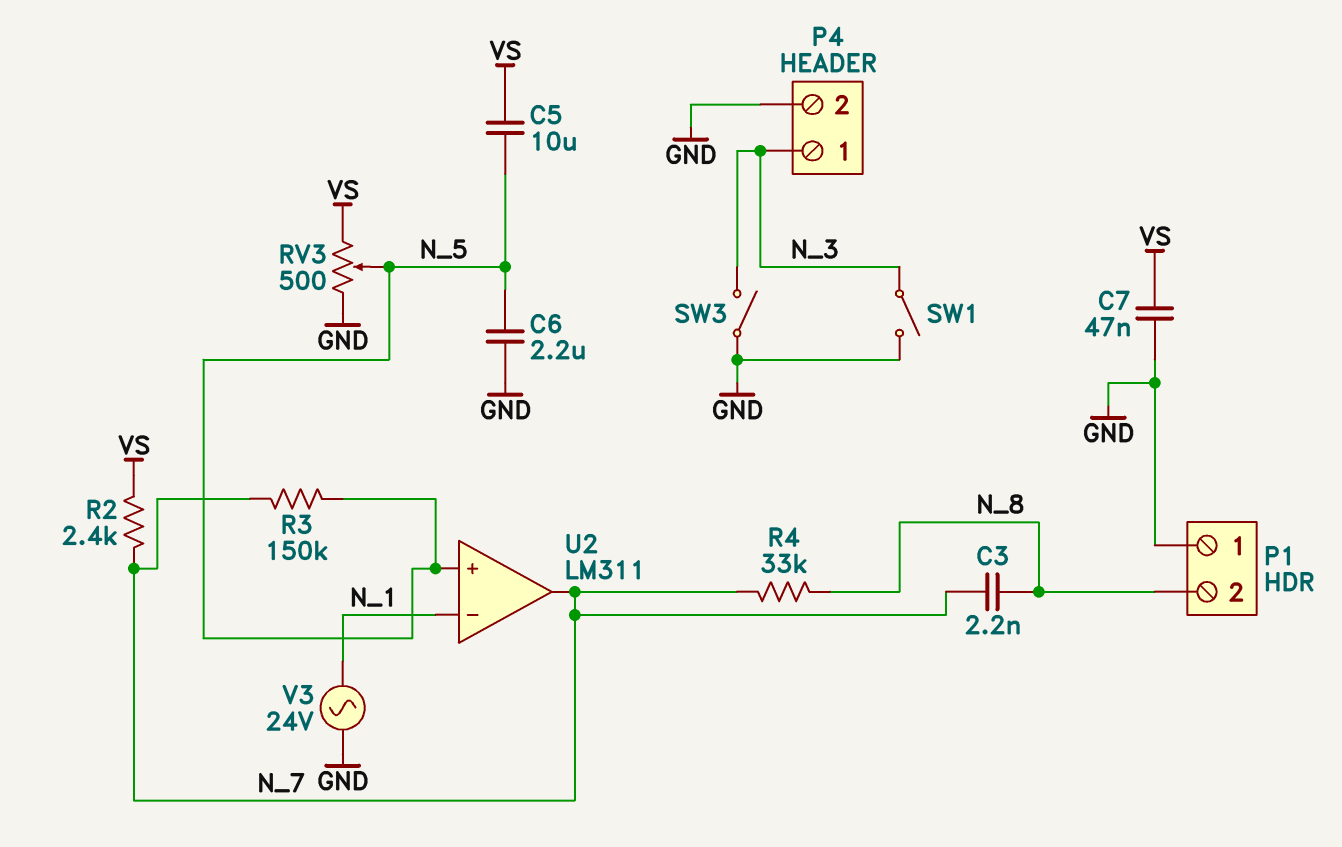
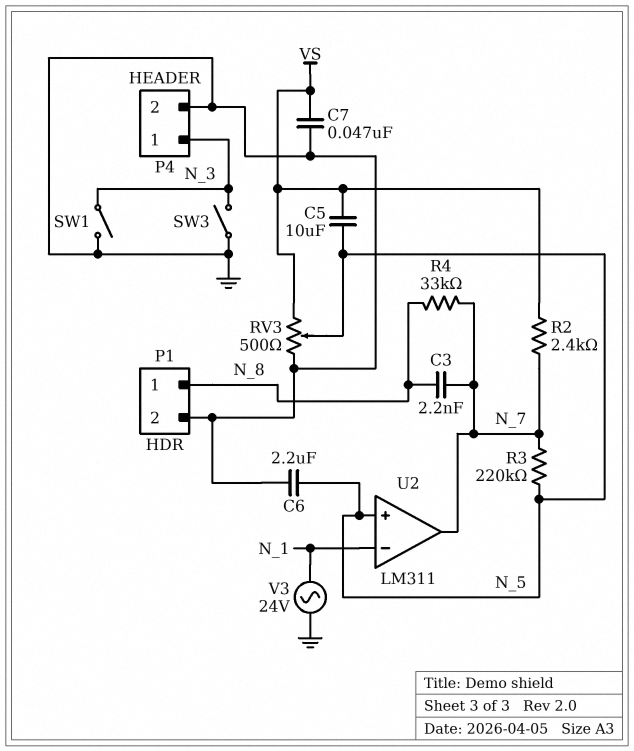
P1 pin 1: GND -> N_8
P1 pin 2: N_8 -> GND
R3: 150k (N_5, N_7) -> 220k (N_5, N_7)

